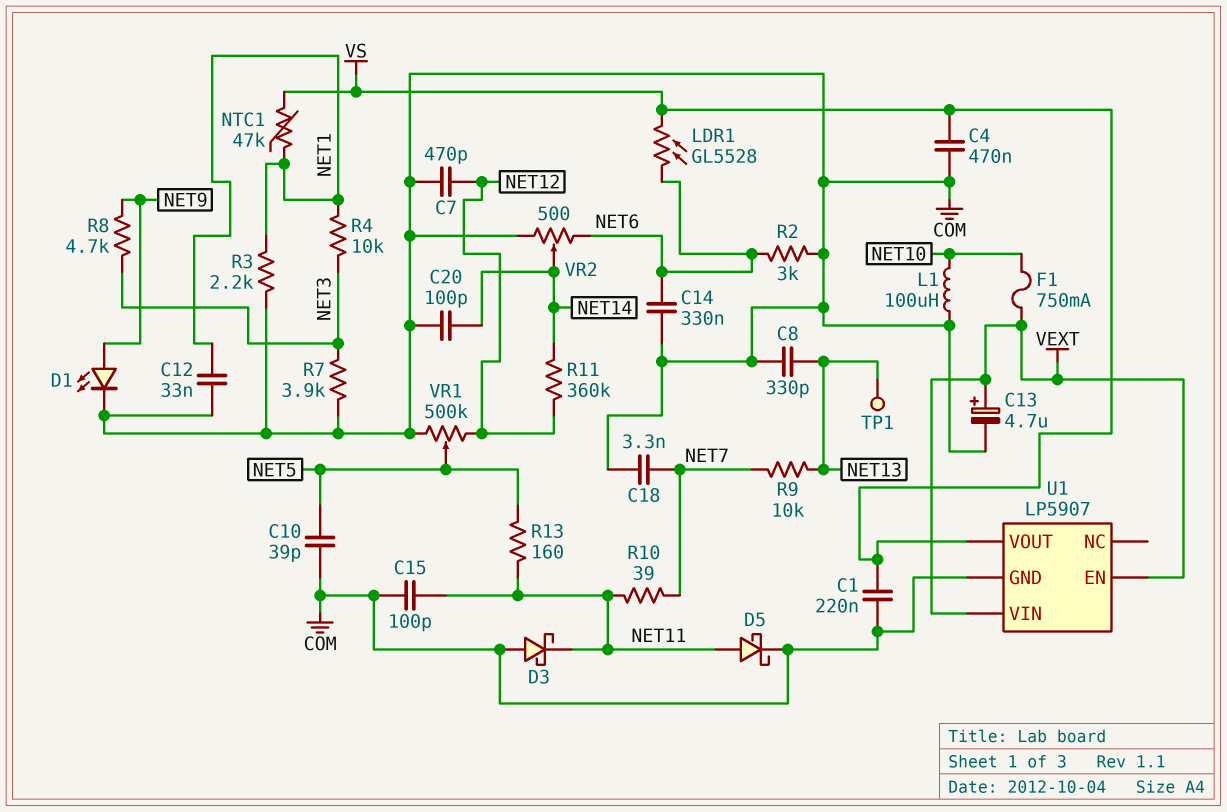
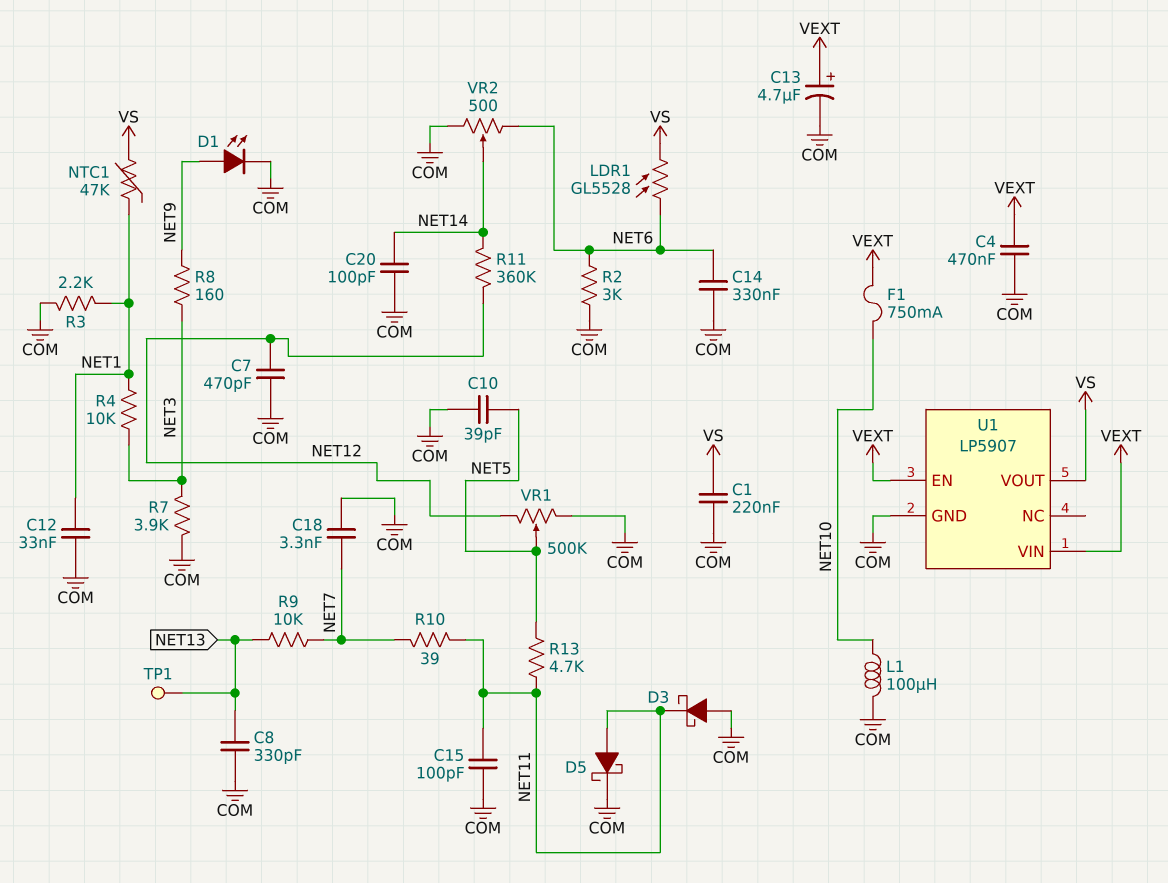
C4: 470nF (COM, VS) -> 470nF (COM, VEXT)
R8: 4.7k (NET3, NET9) -> 160 (NET3, NET9)
R13: 160 (NET5, NET11) -> 4.7k (NET5, NET11)

